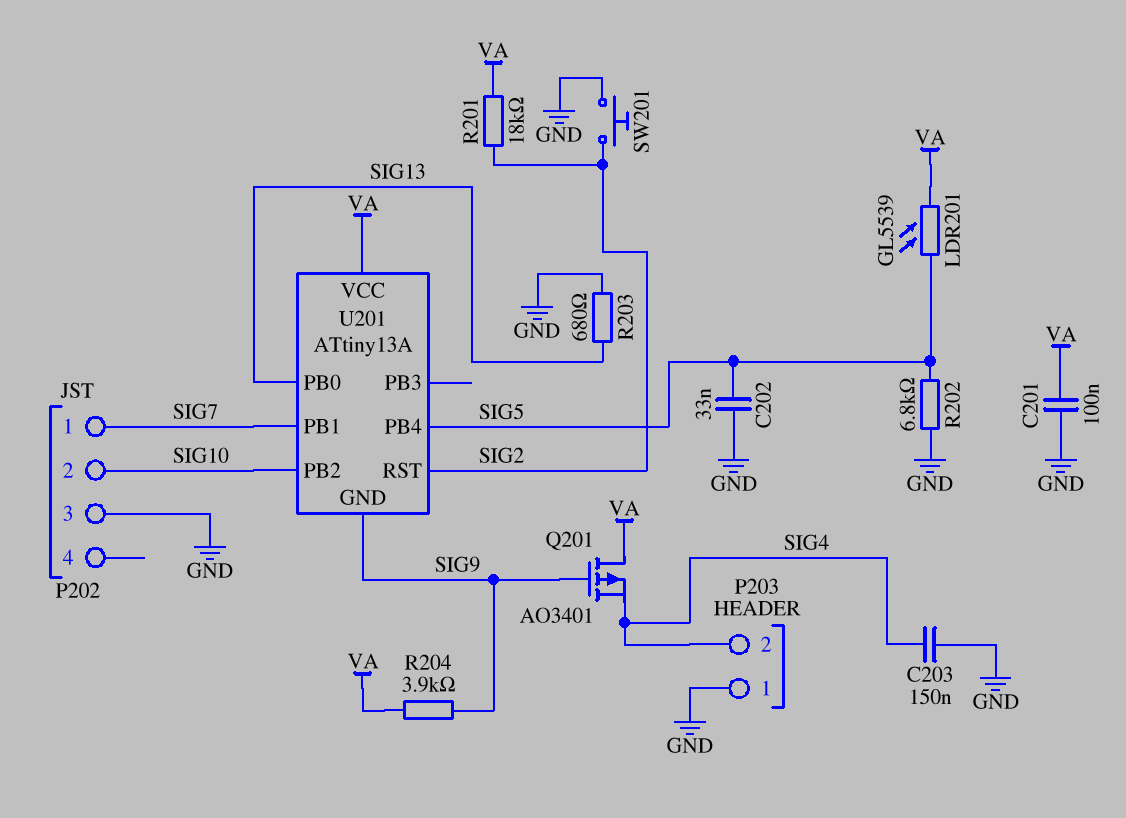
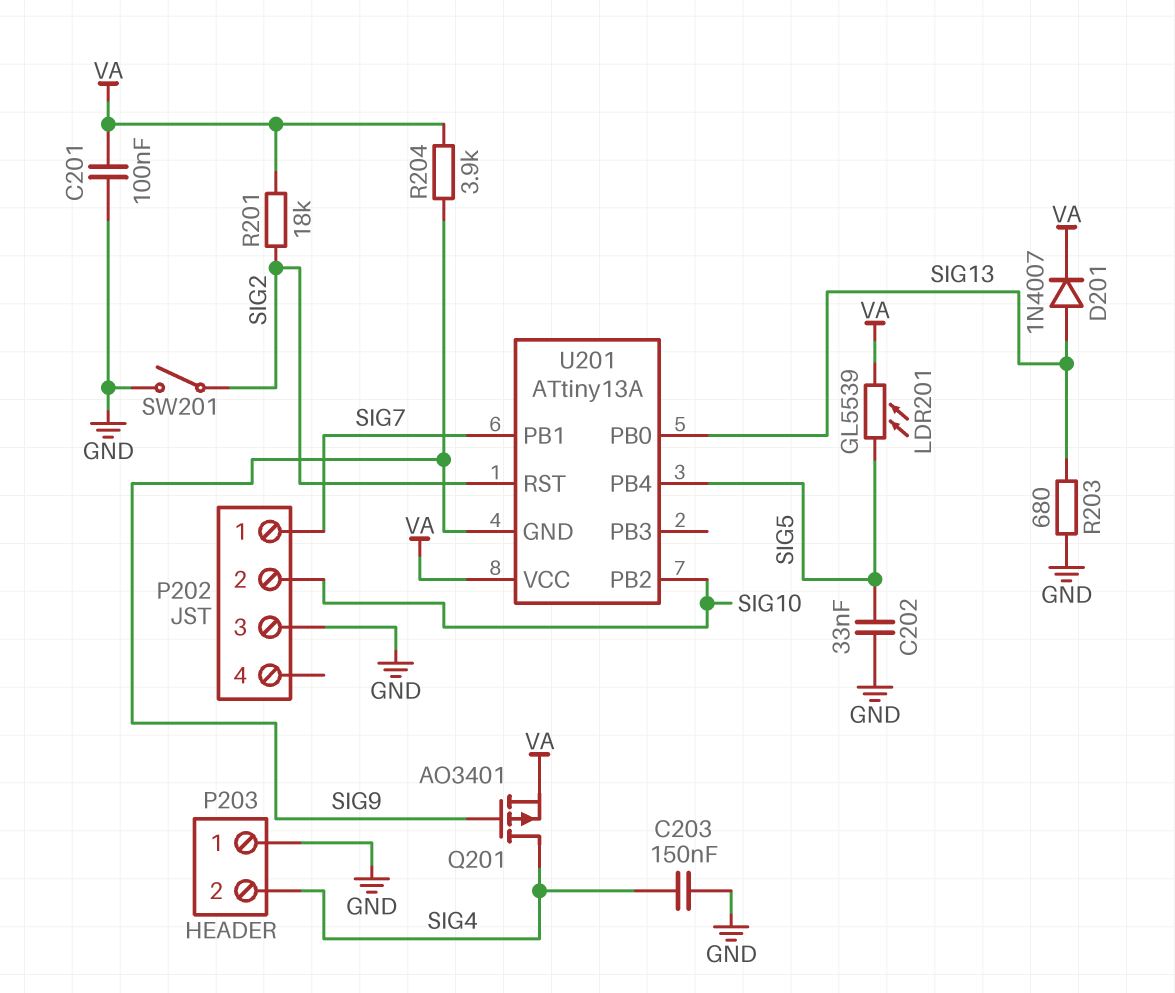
D201: none -> diode 1N4007 (A SIG13, K VA)
Q201: PMOS AO3401 (G SIG9, D VA, S SIG4) -> PMOS AO3401 (G SIG9, D SIG4, S VA)
R202: 6.8k (GND, SIG5) -> none
SW201: button (GND, SIG2) -> switch (GND, SIG2)

